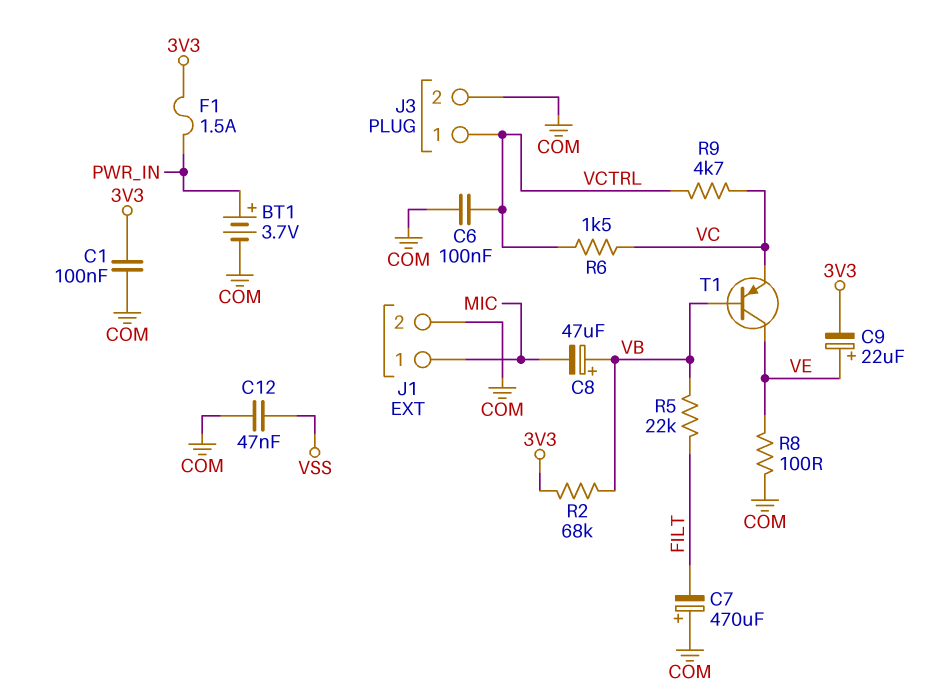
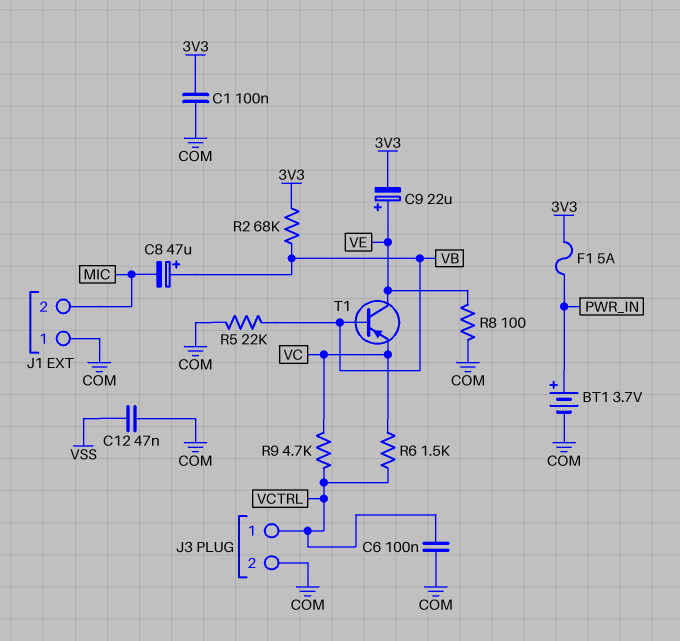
C7: 470uF (plus COM, minus FILT) -> none
F1: 1.5A (3V3, PWR_IN) -> 5A (3V3, PWR_IN)
J1 pin 1: MIC -> COM
J1 pin 2: COM -> MIC
R5: 22k (FILT, VB) -> 22k (COM, VB)

